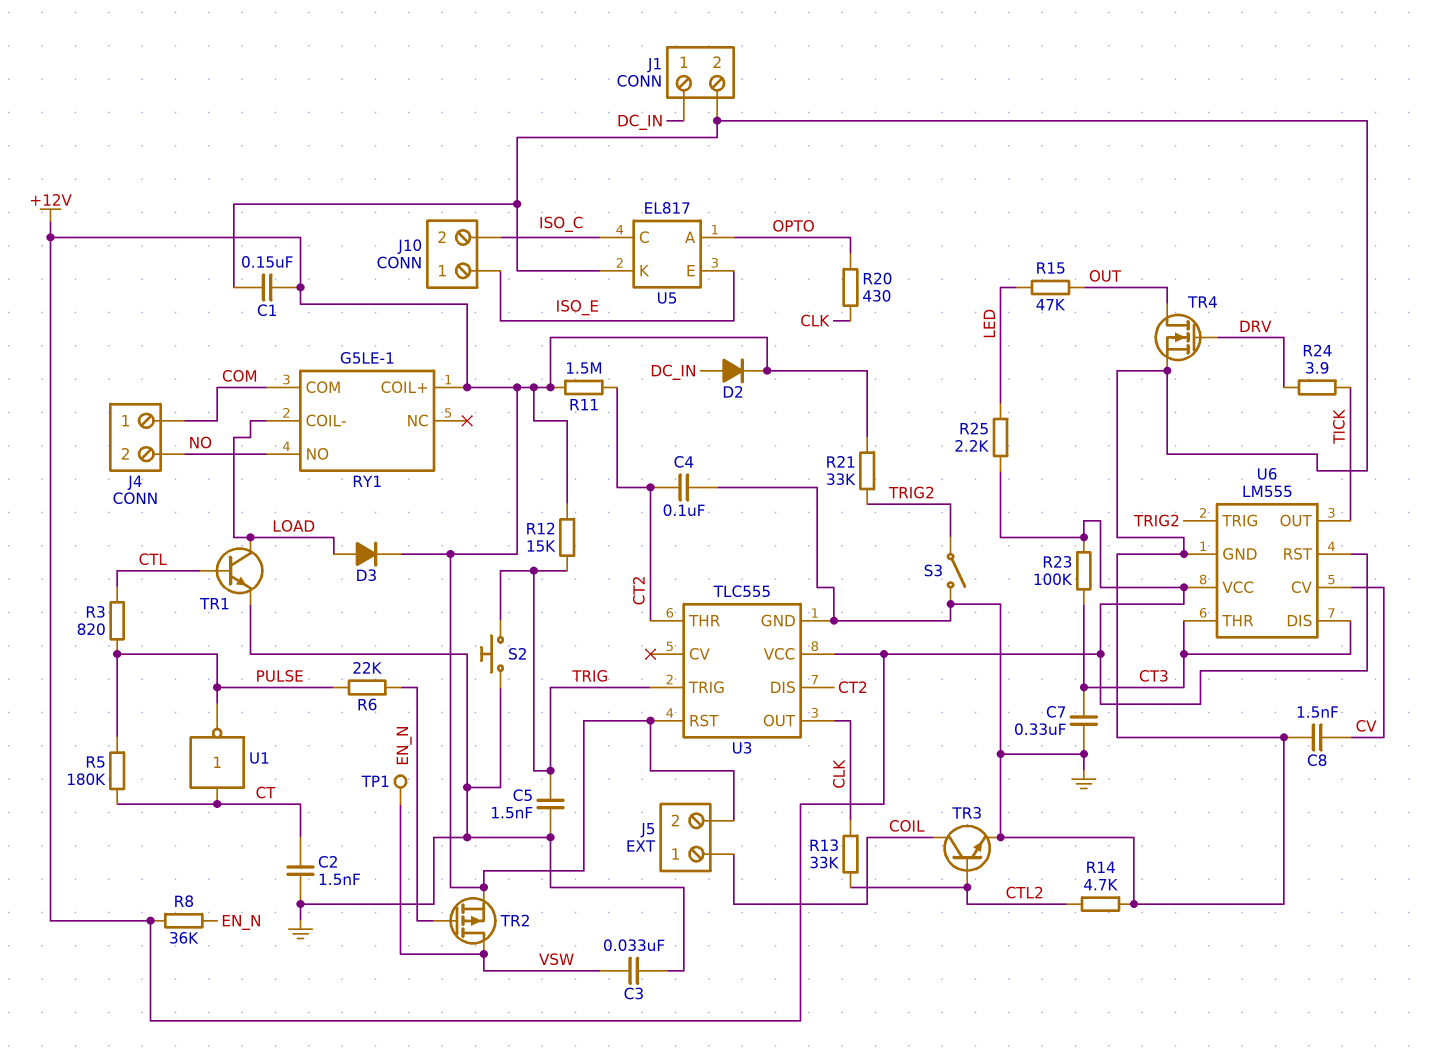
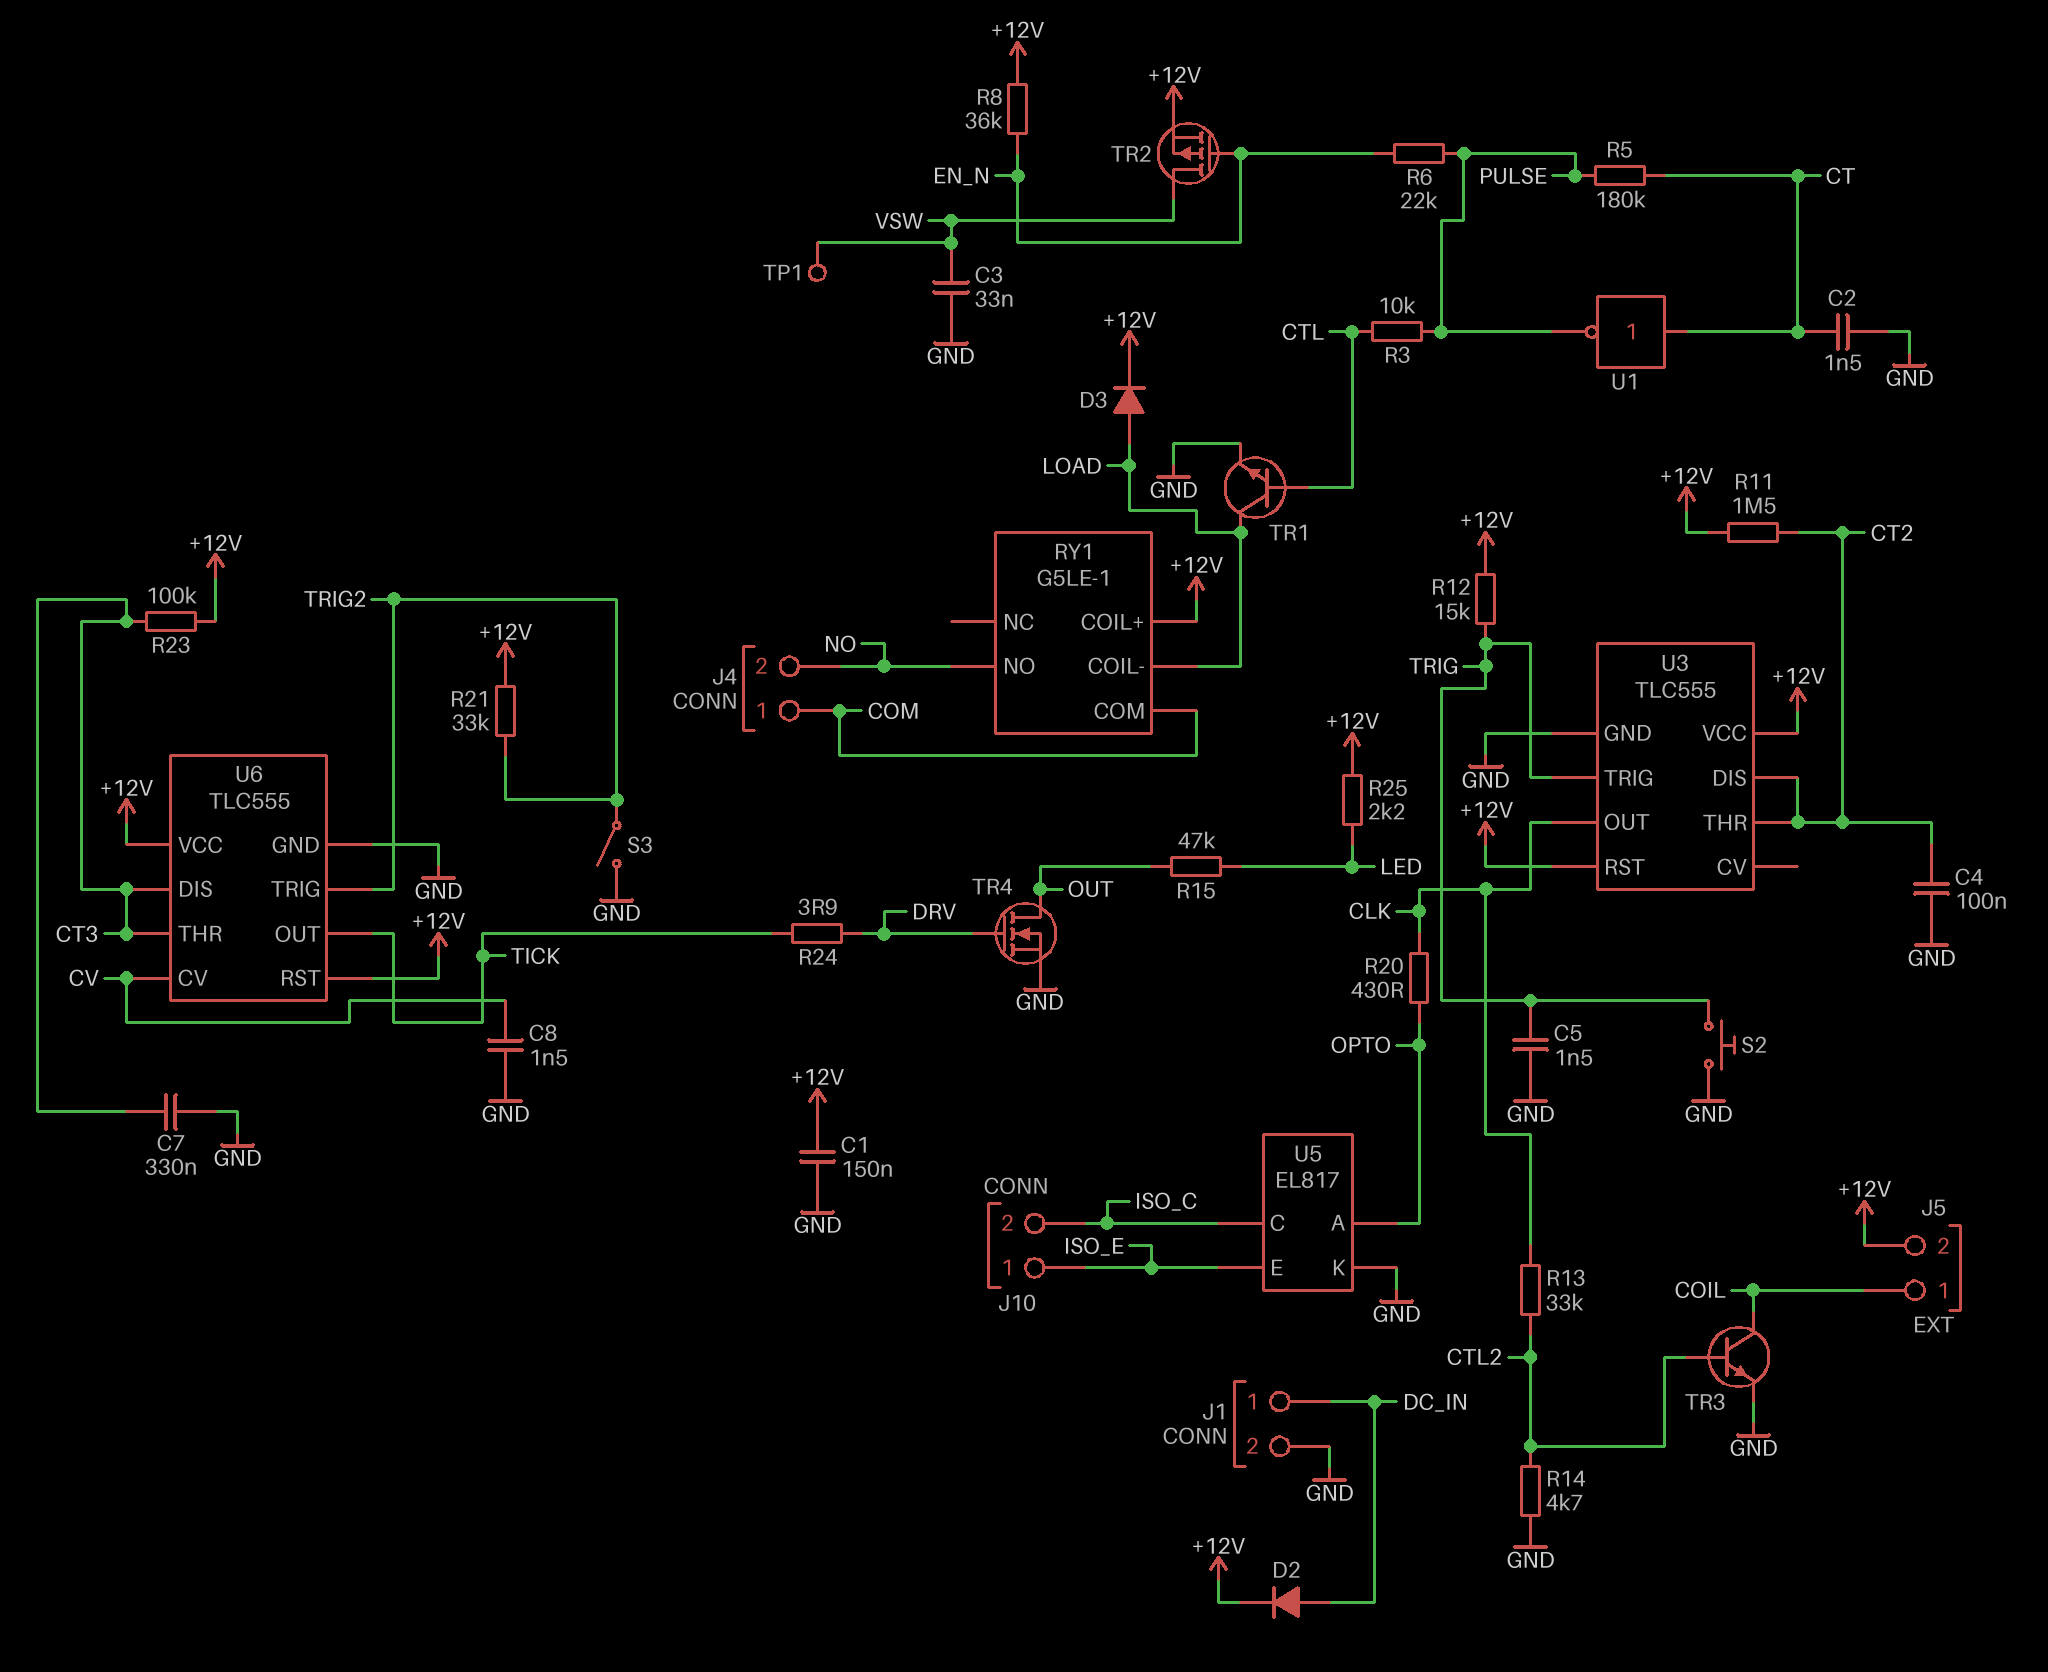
R3: 820 (CTL, PULSE) -> 10k (CTL, PULSE)
U6: LM555 -> TLC555

